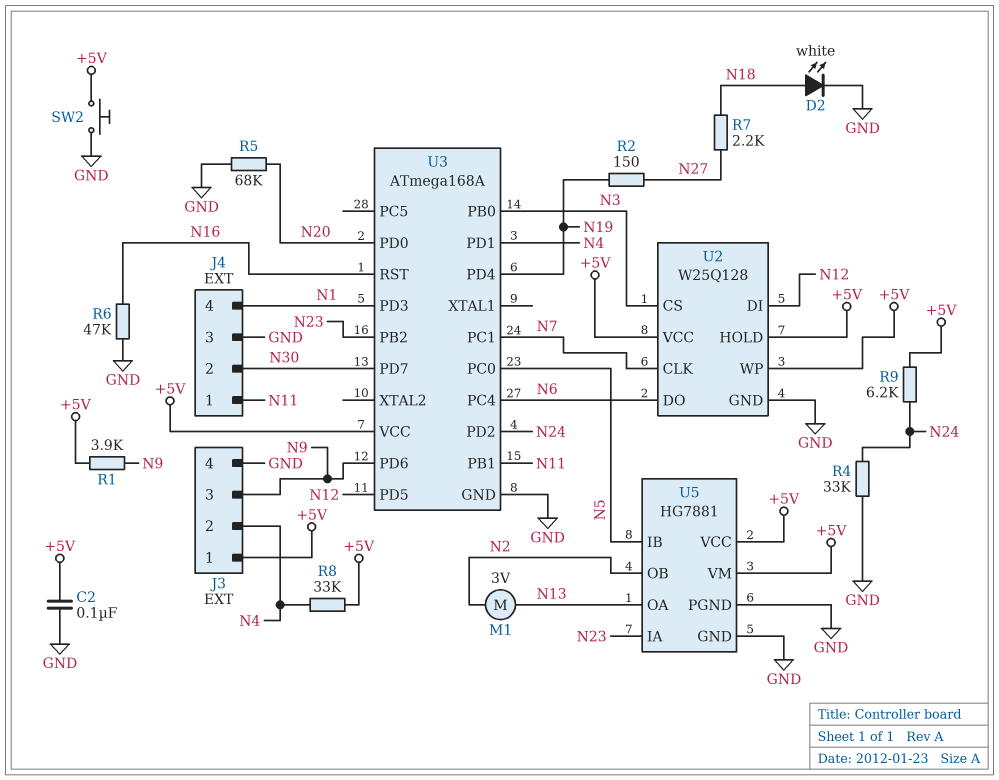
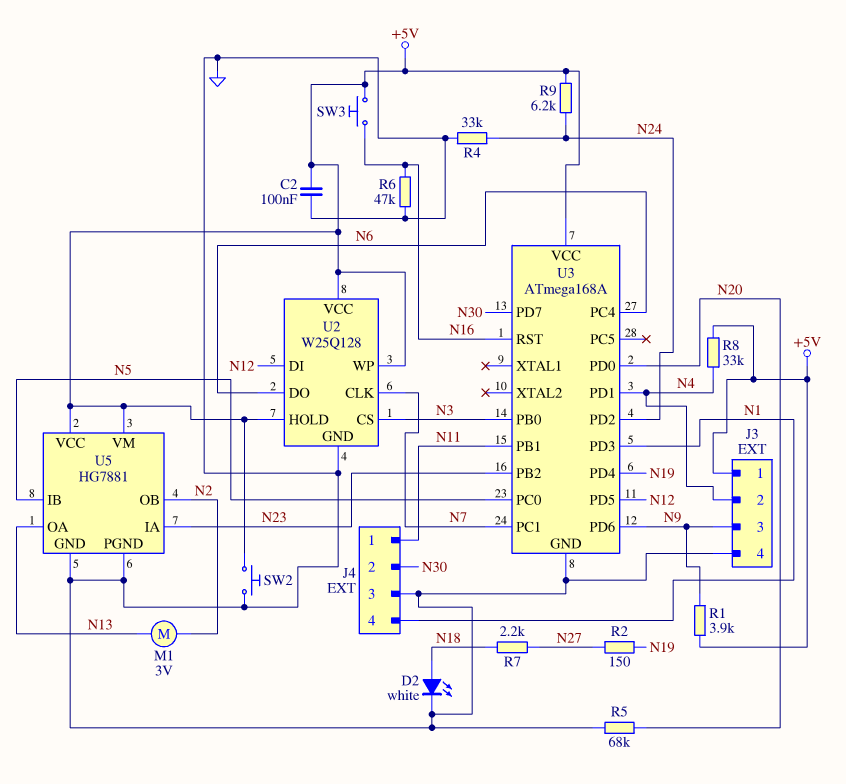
SW3: none -> button (+5V, N16)

